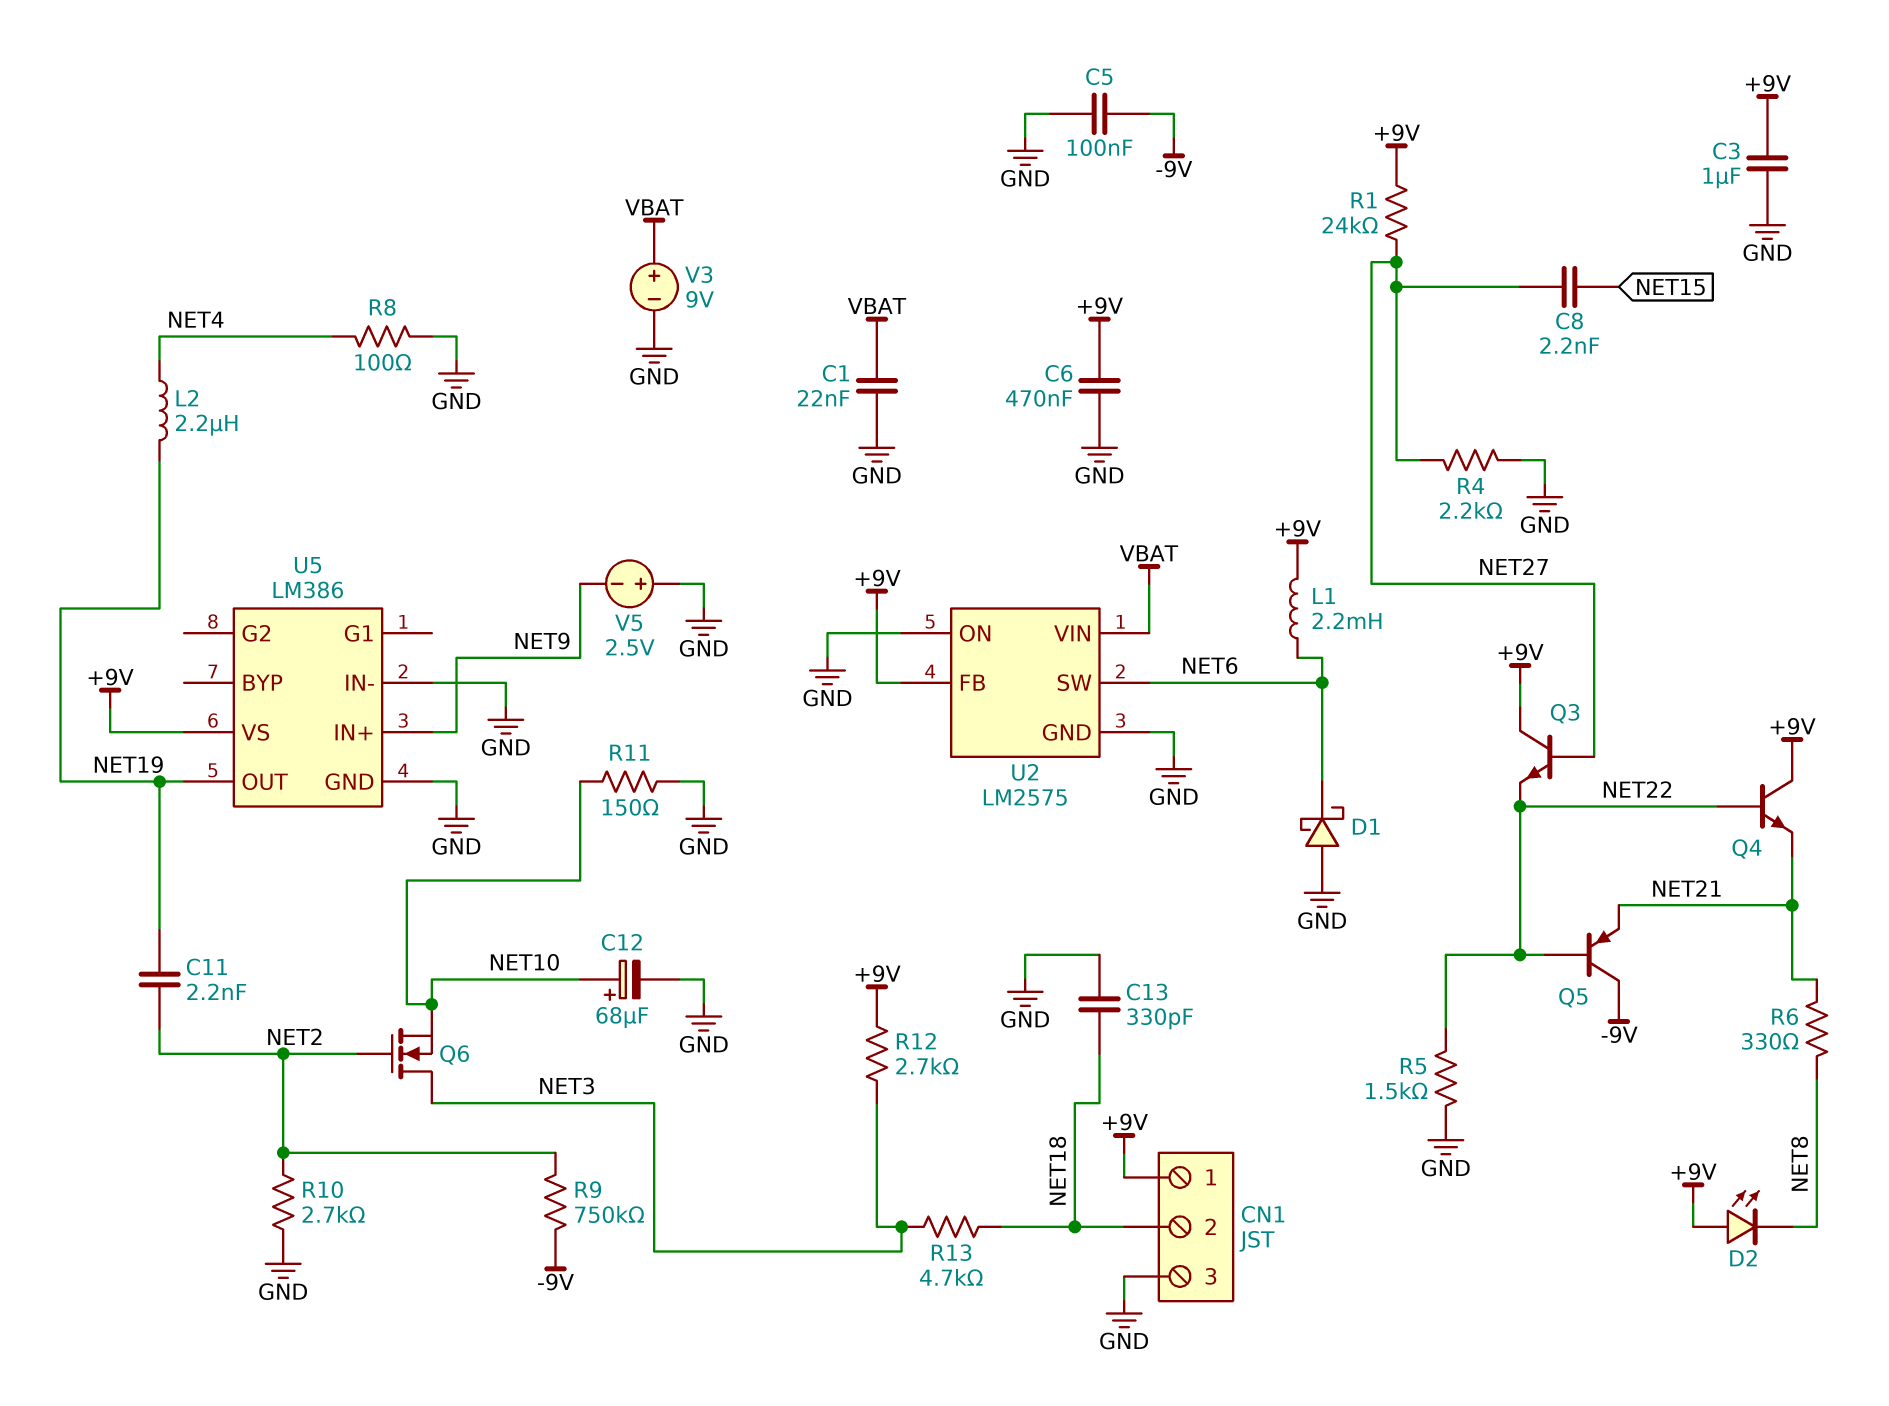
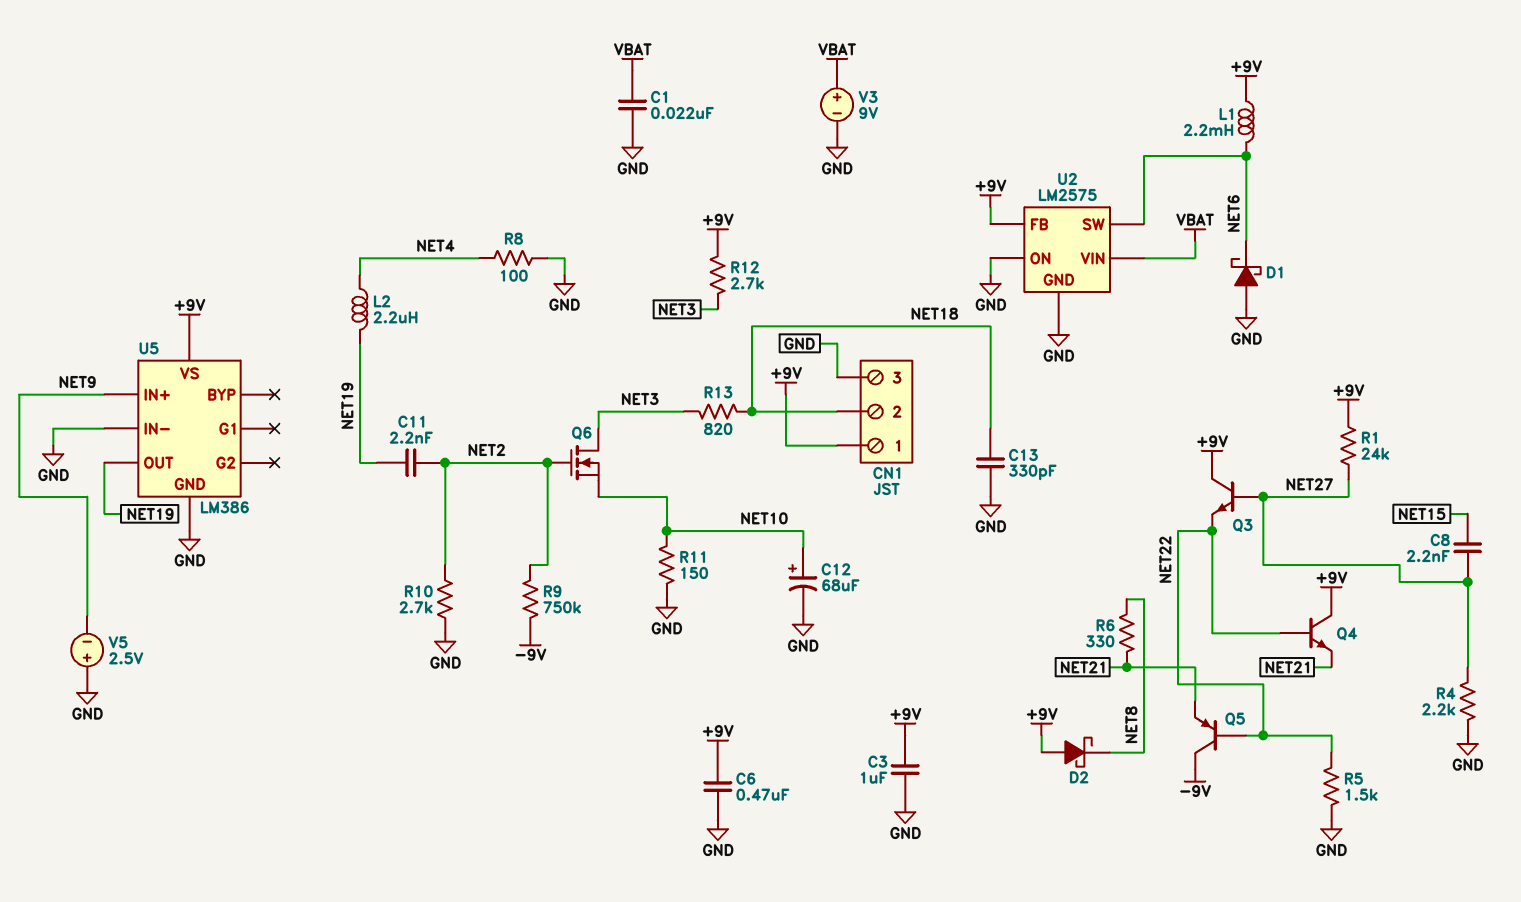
C5: 100nF (-9V, GND) -> none
D2: LED (A +9V, K NET8) -> schottky (A +9V, K NET8)
R13: 4.7k (NET3, NET18) -> 820 (NET3, NET18)

